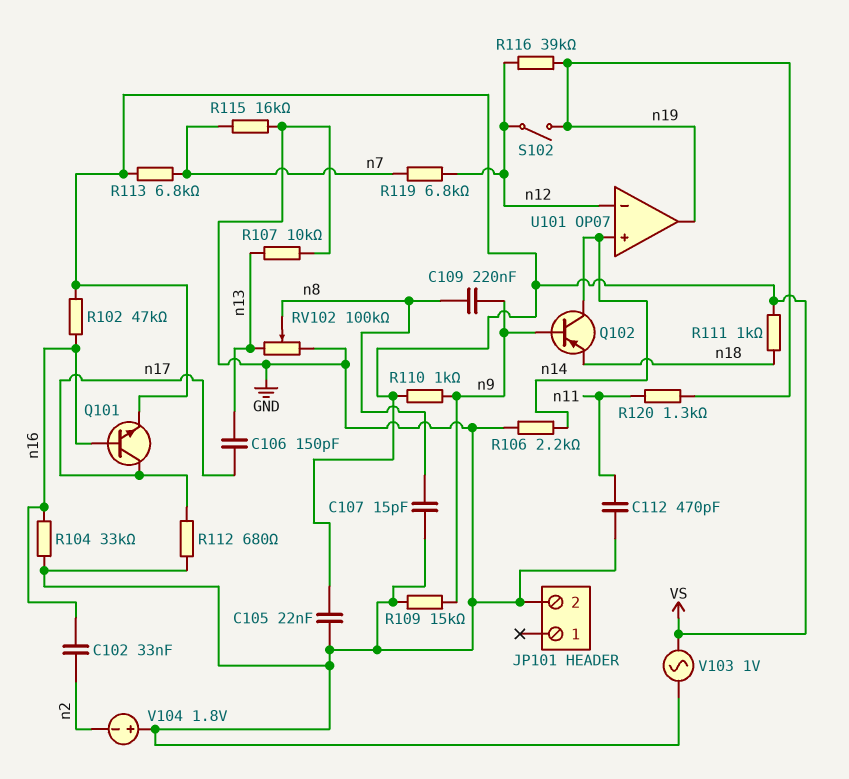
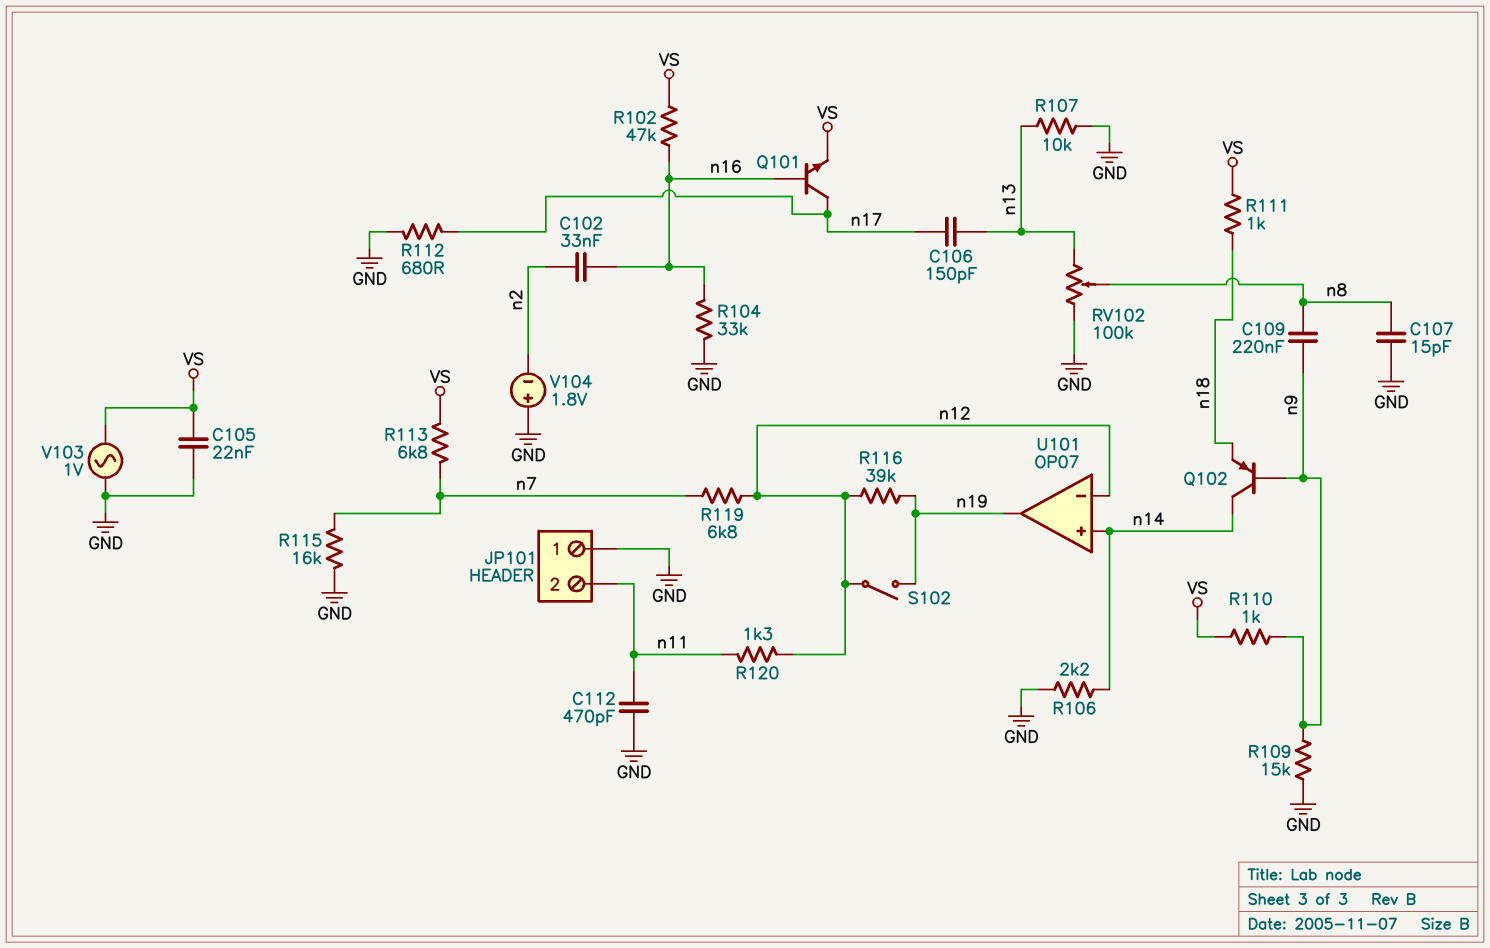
JP101 pin 1: none -> GND
JP101 pin 2: GND -> n11
R120: 1.3k (n11, n19) -> 1.3k (n11, n12)

